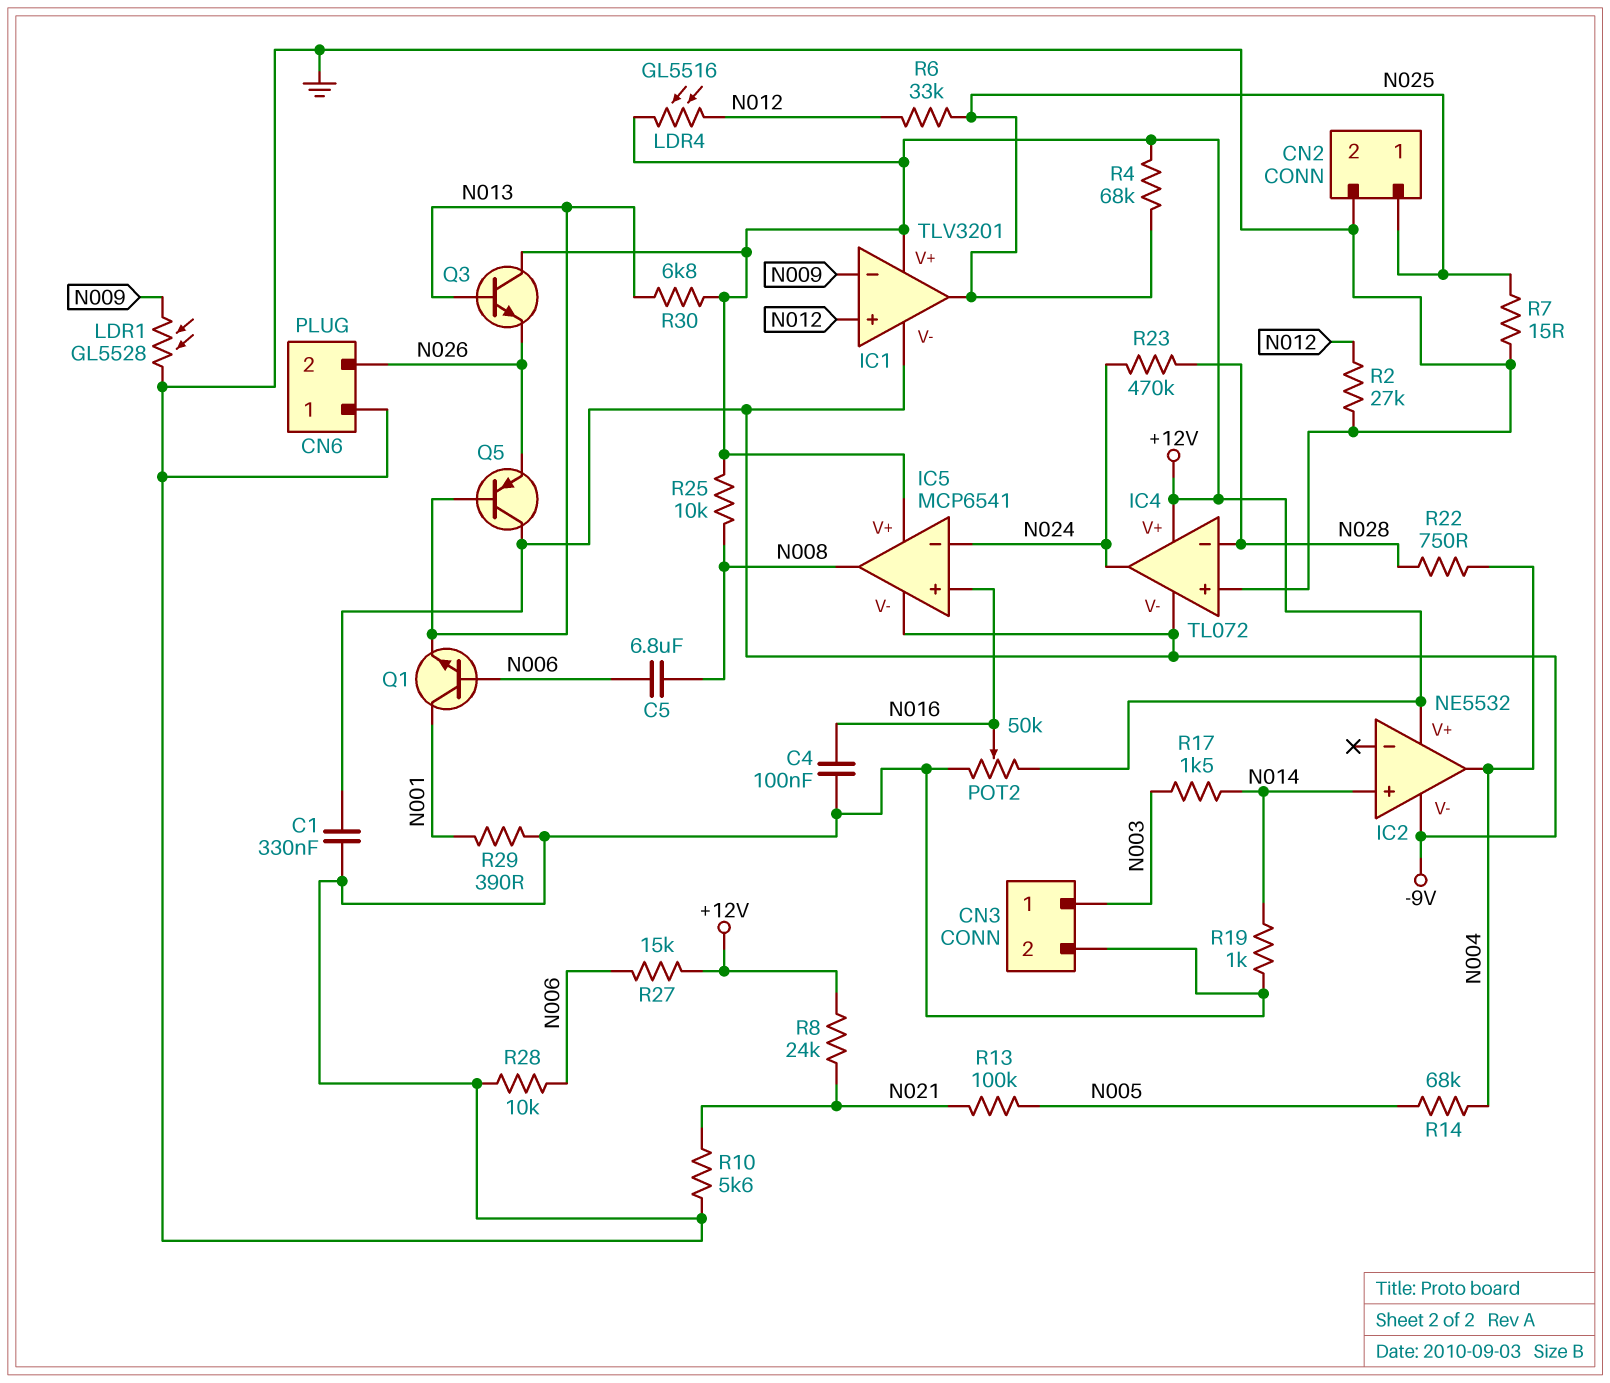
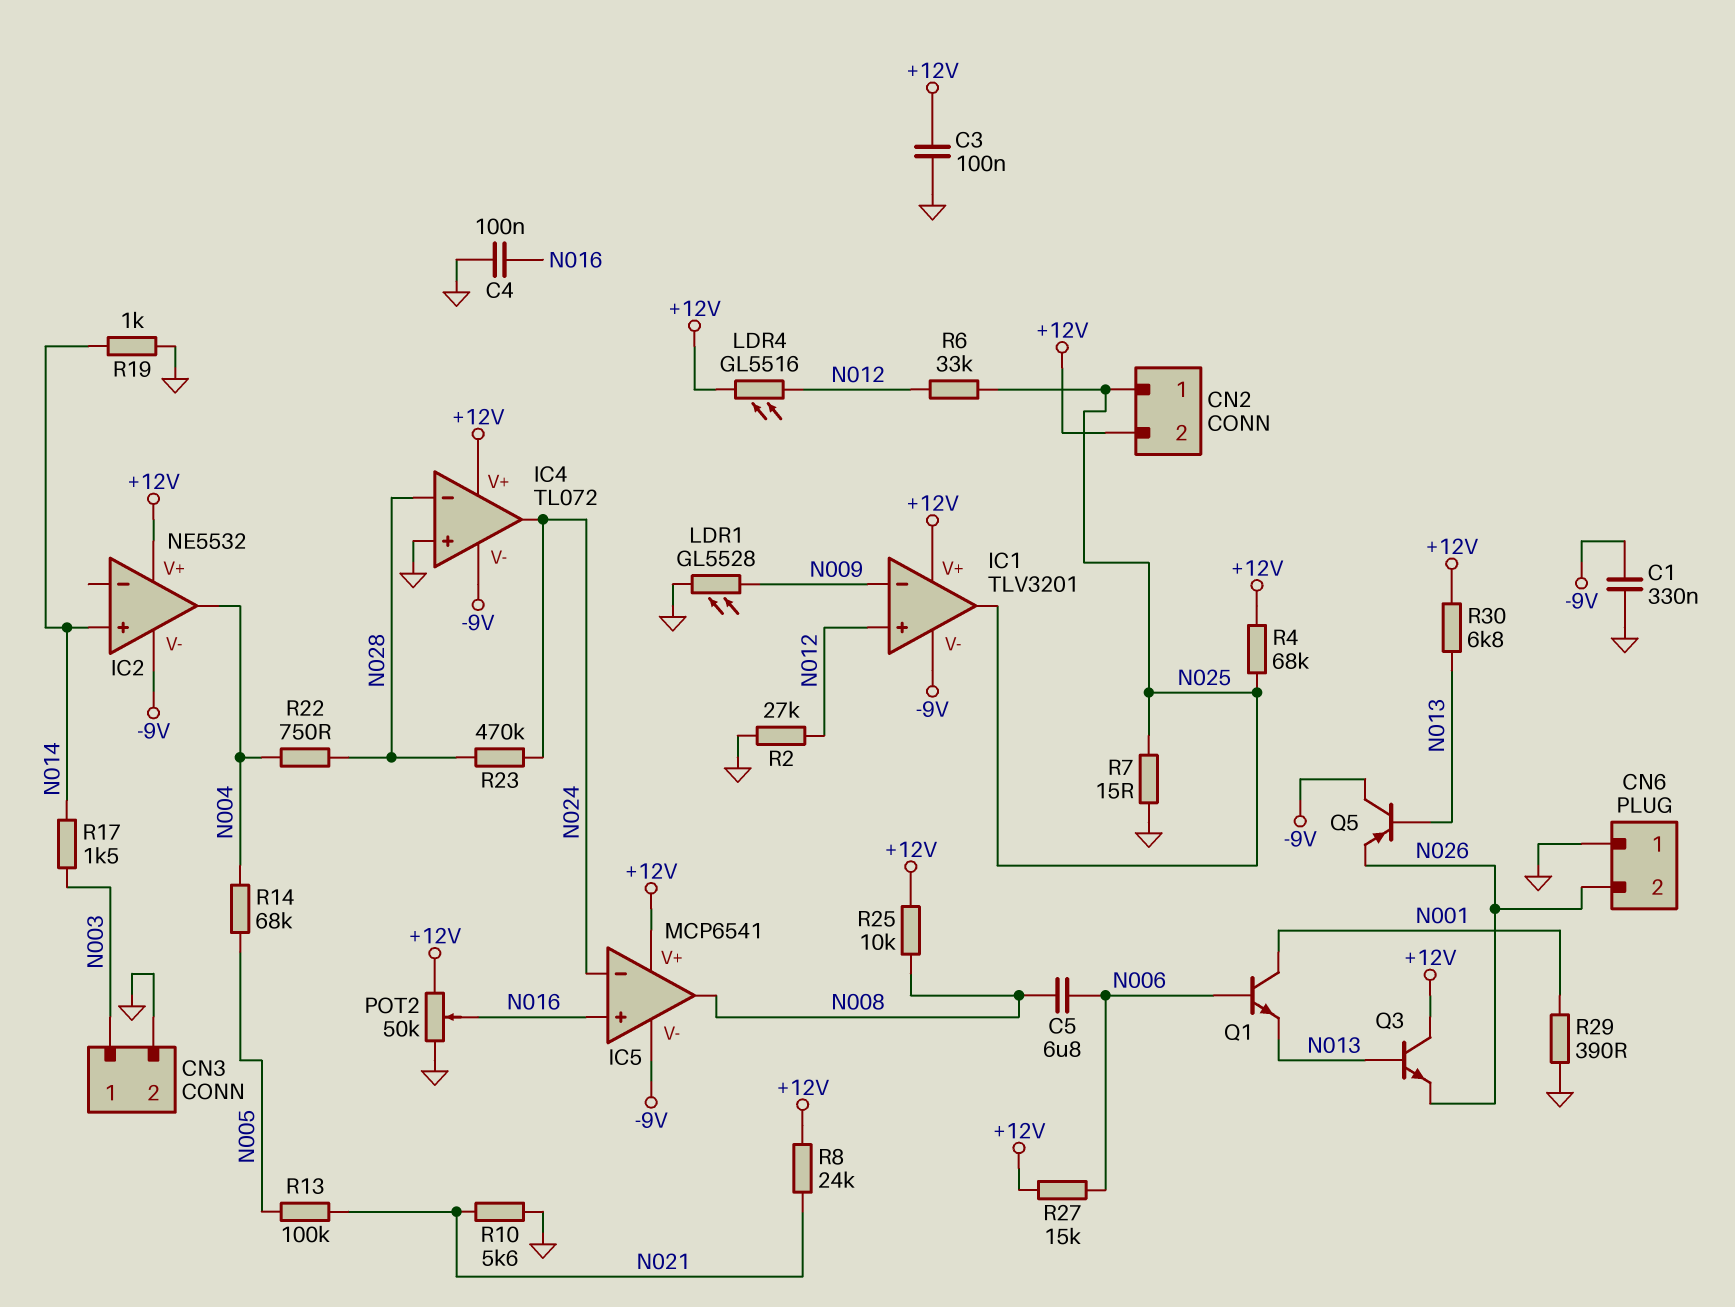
C3: none -> 100nF (+12V, GND)
CN2 pin 2: GND -> +12V
R28: 10k (GND, N006) -> none

